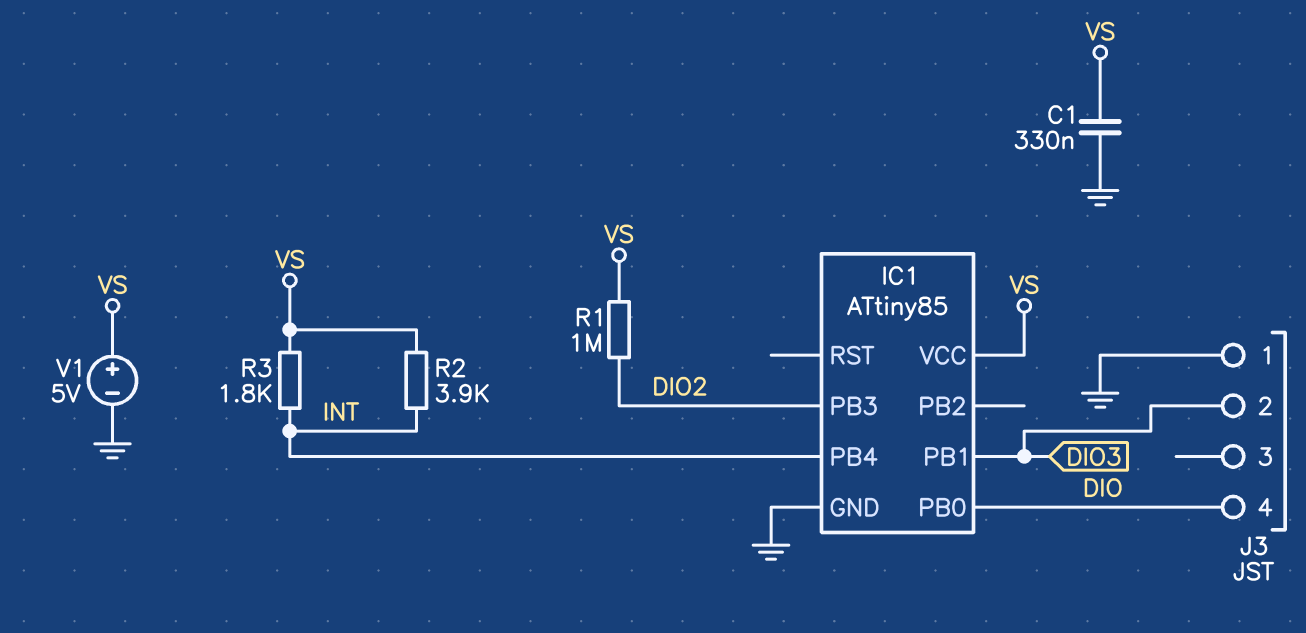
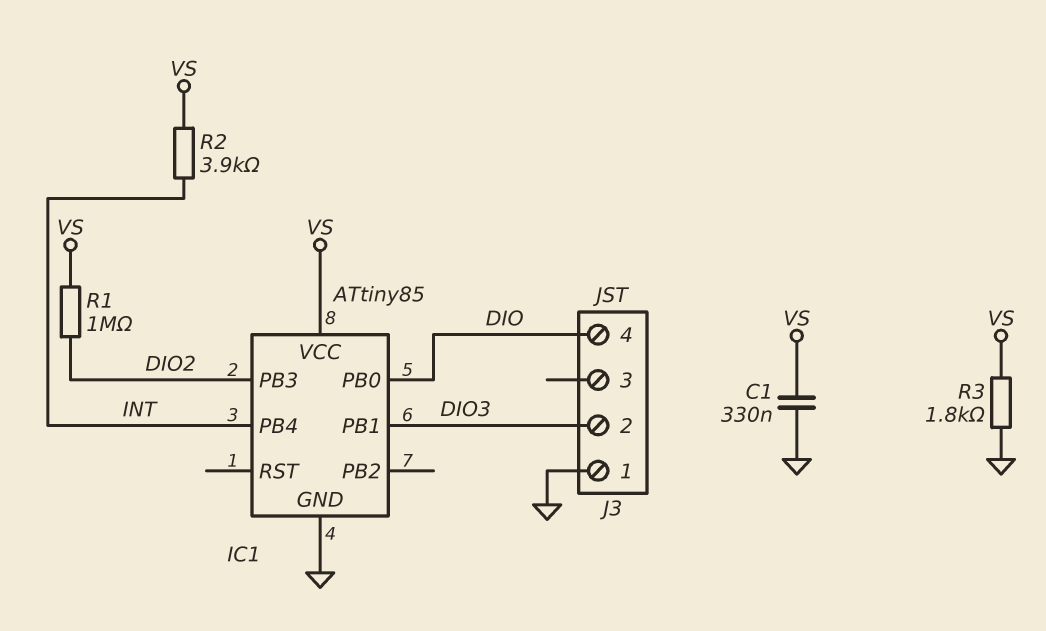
R3: 1.8k (INT, VS) -> 1.8k (GND, VS)
V1: 5V (plus VS, minus GND) -> none

